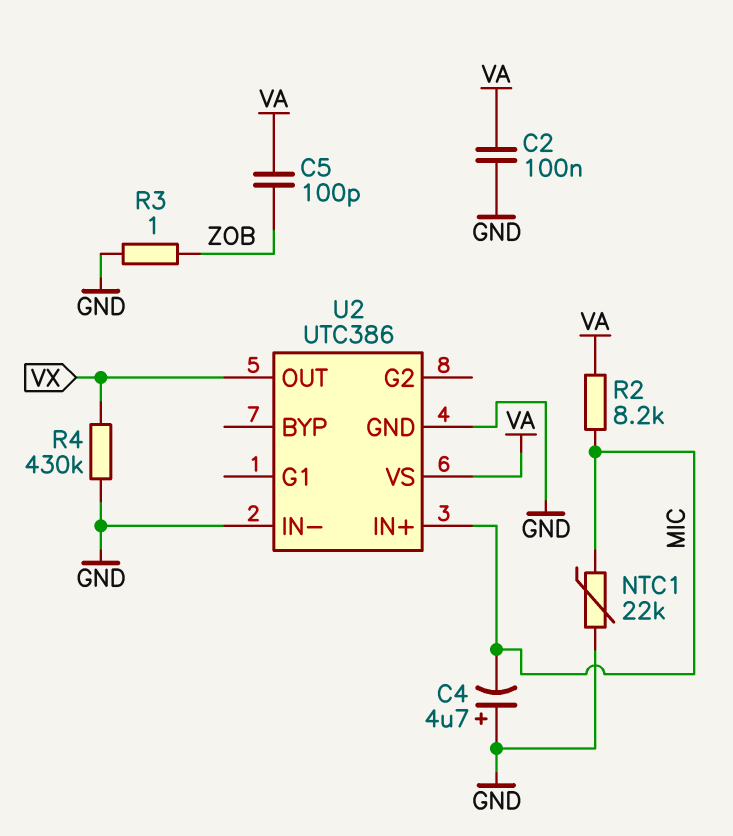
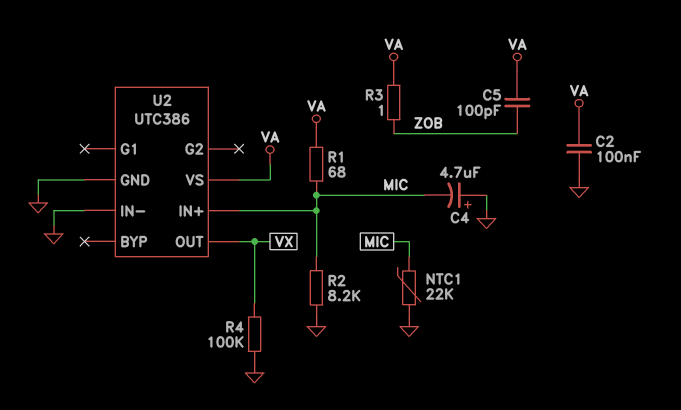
R1: none -> 68 (MIC, VA)
R2: 8.2k (MIC, VA) -> 8.2k (GND, MIC)
R3: 1 (GND, ZOB) -> 1 (VA, ZOB)
R4: 430k (GND, VX) -> 100k (GND, VX)

